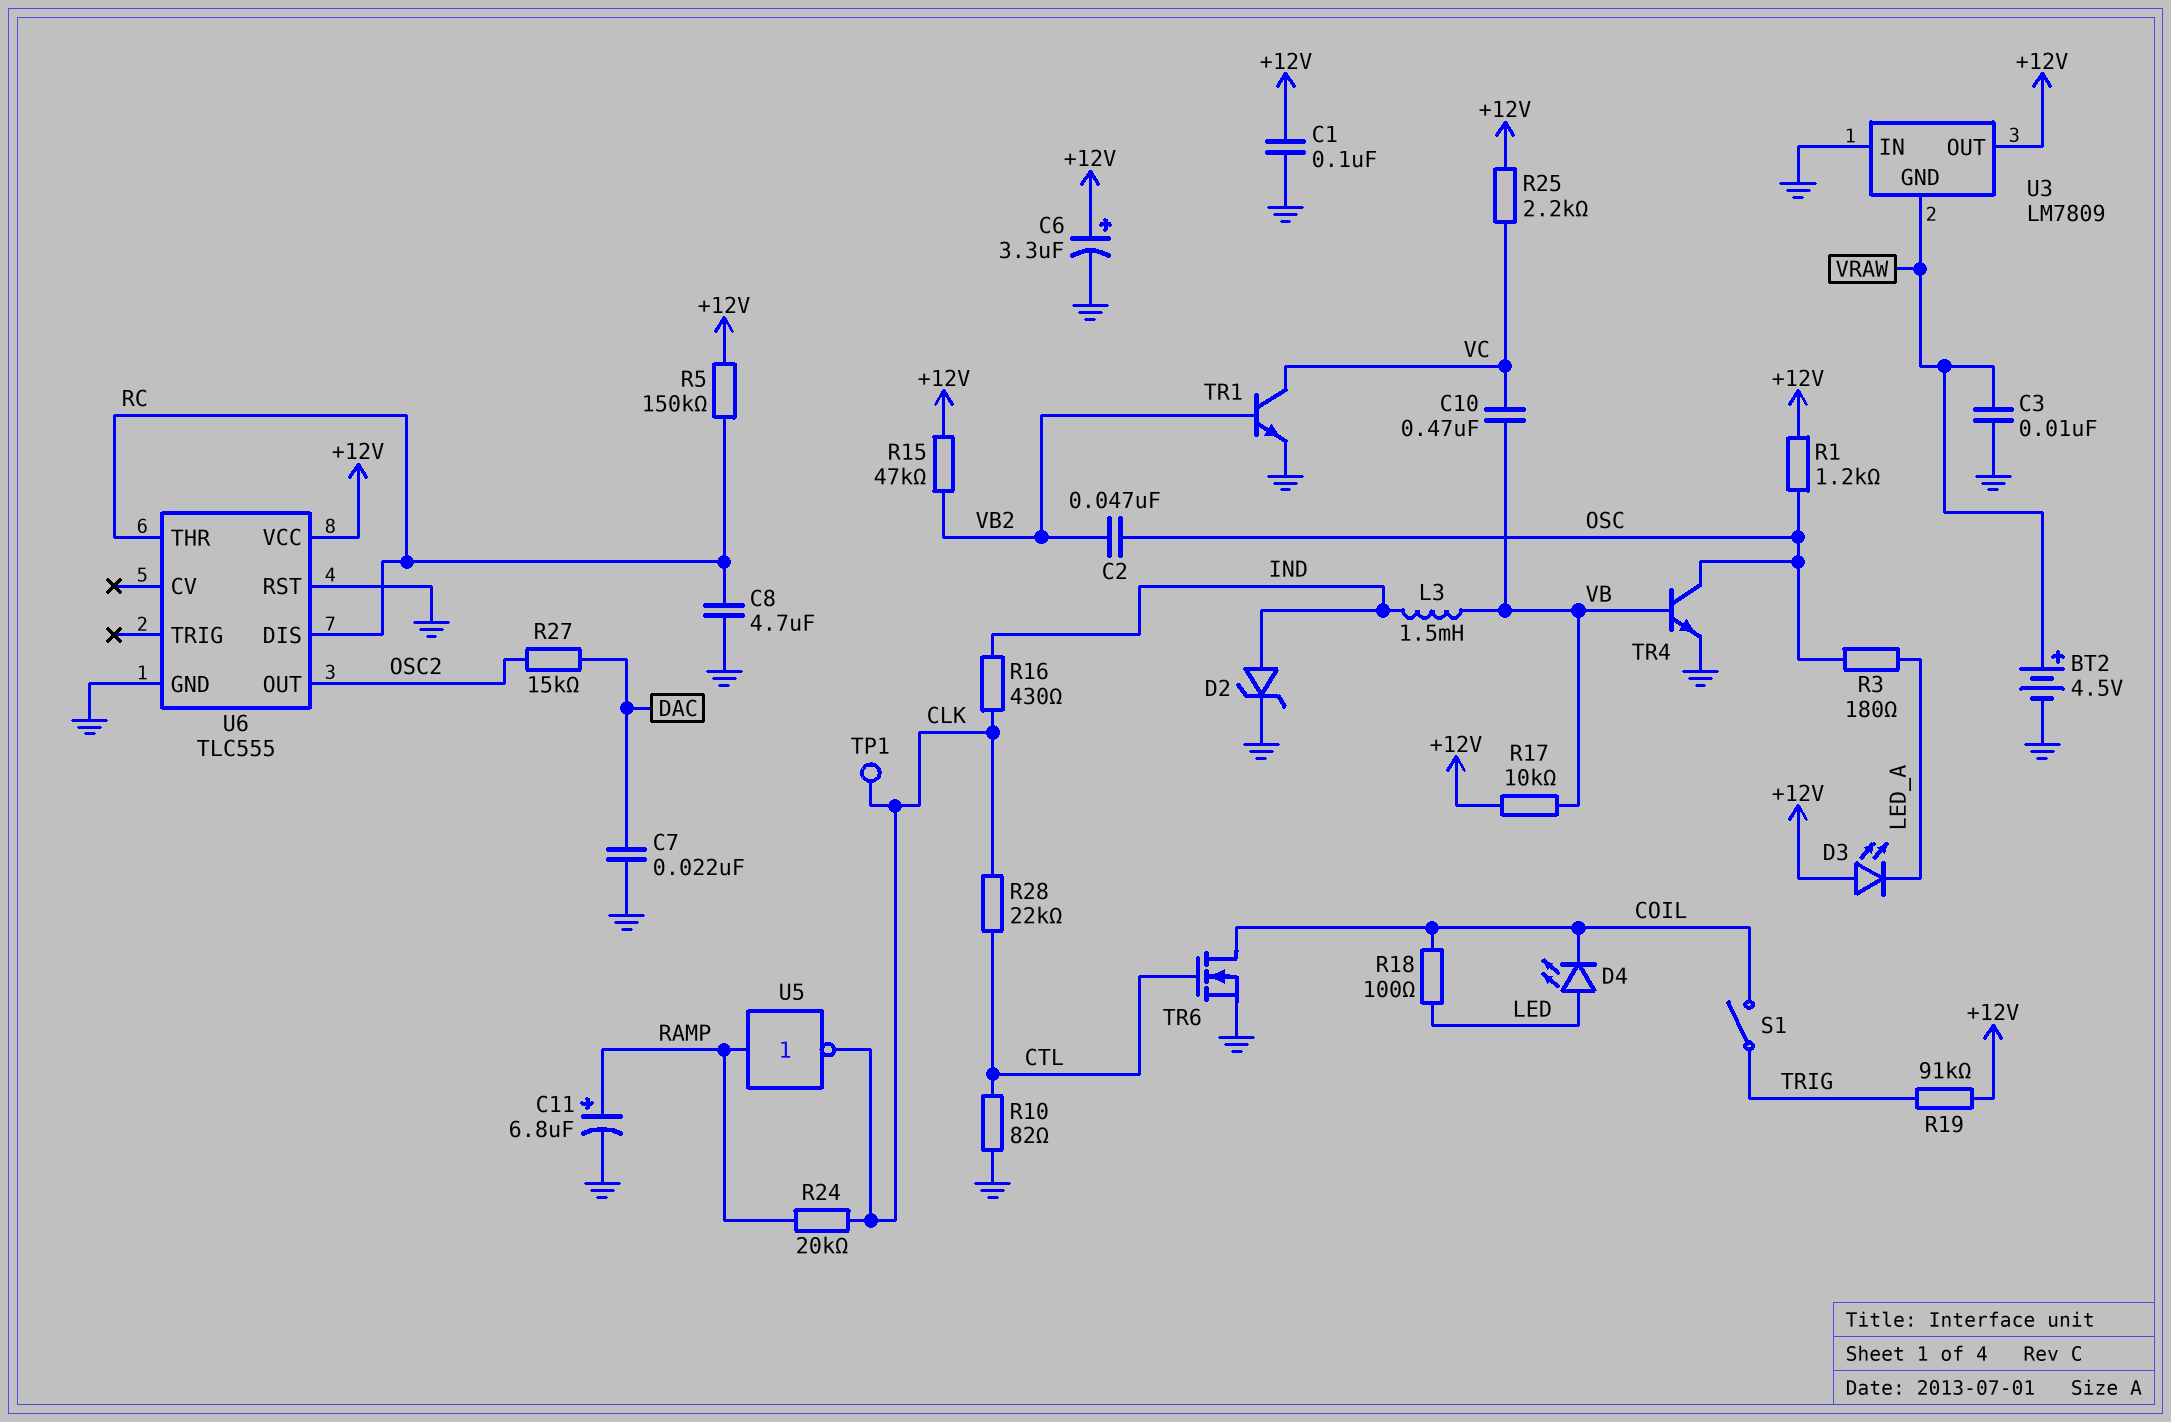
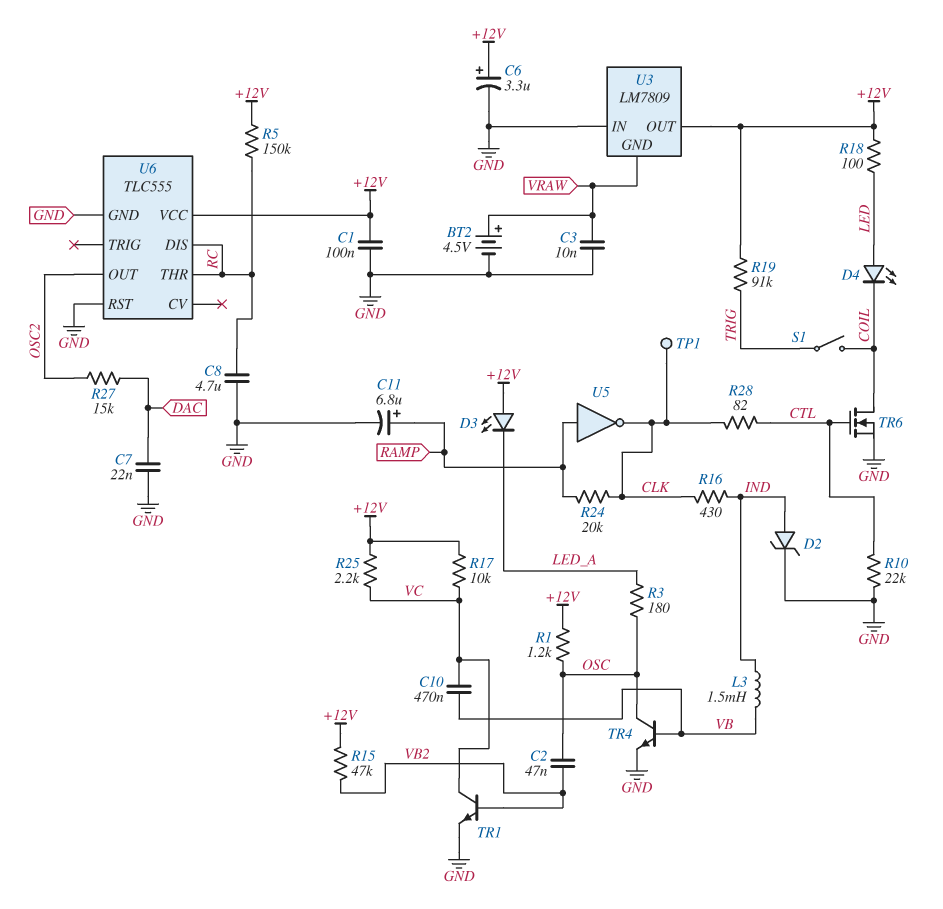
R10: 82 (CTL, GND) -> 22k (CTL, GND)
R17: 10k (+12V, VB) -> 10k (+12V, VC)
R18: 100 (COIL, LED) -> 100 (+12V, LED)
R28: 22k (CLK, CTL) -> 82 (CLK, CTL)

